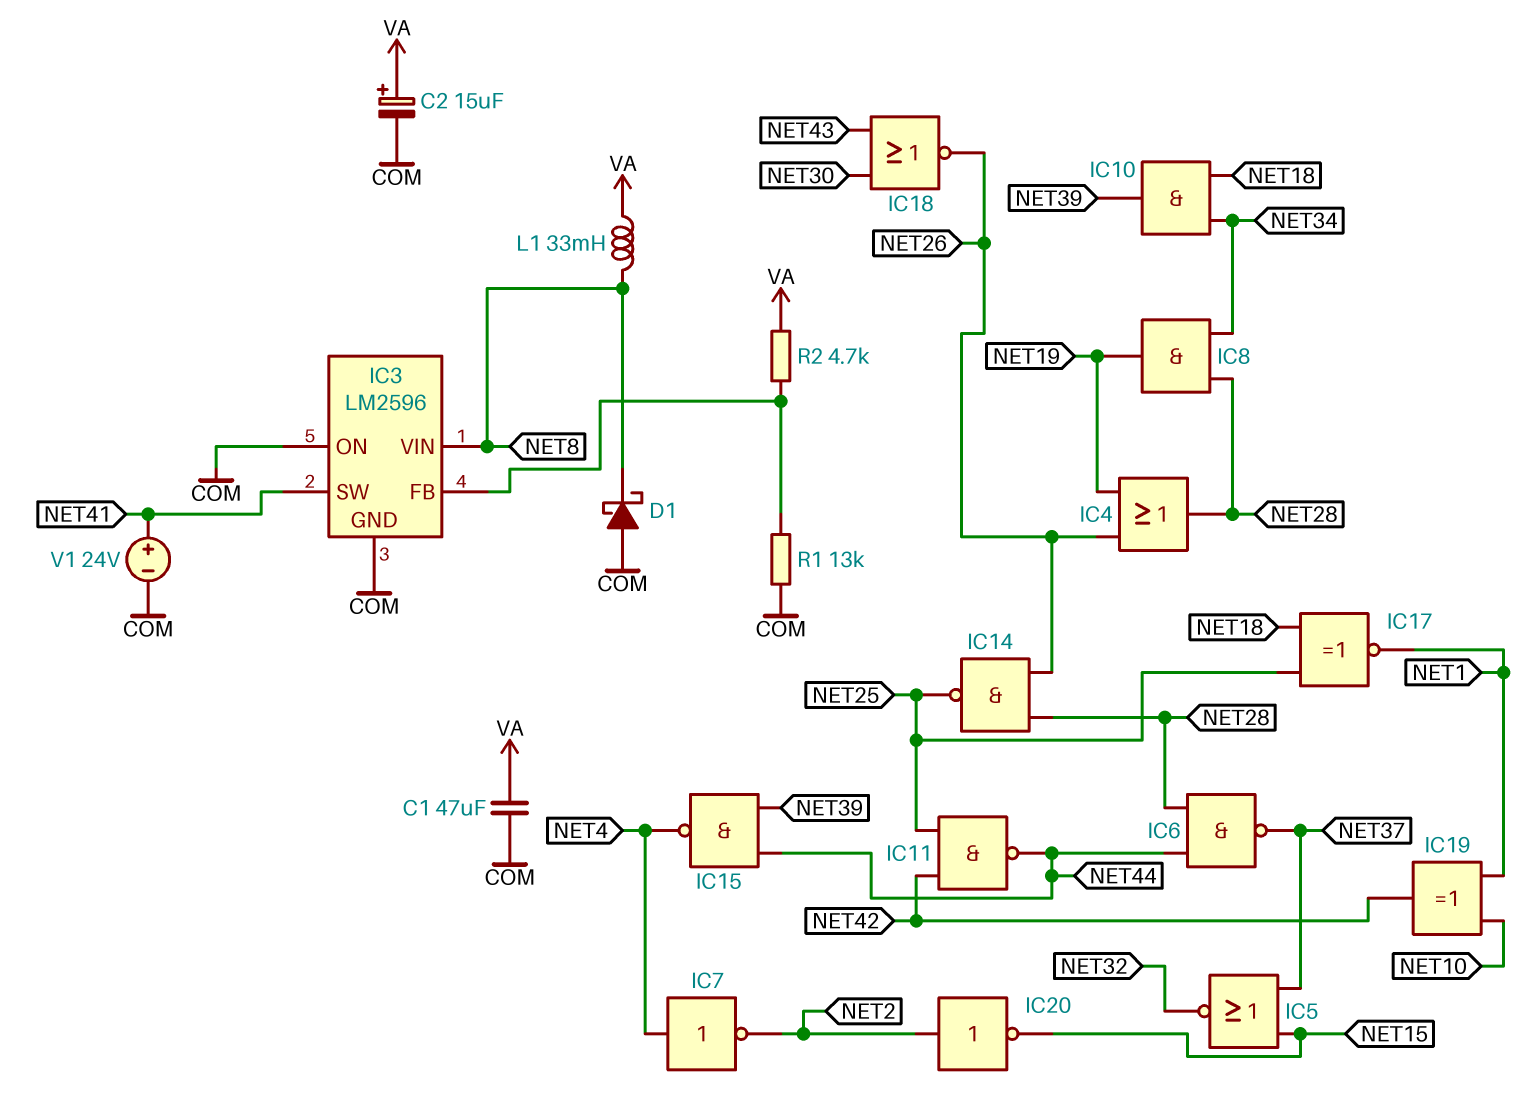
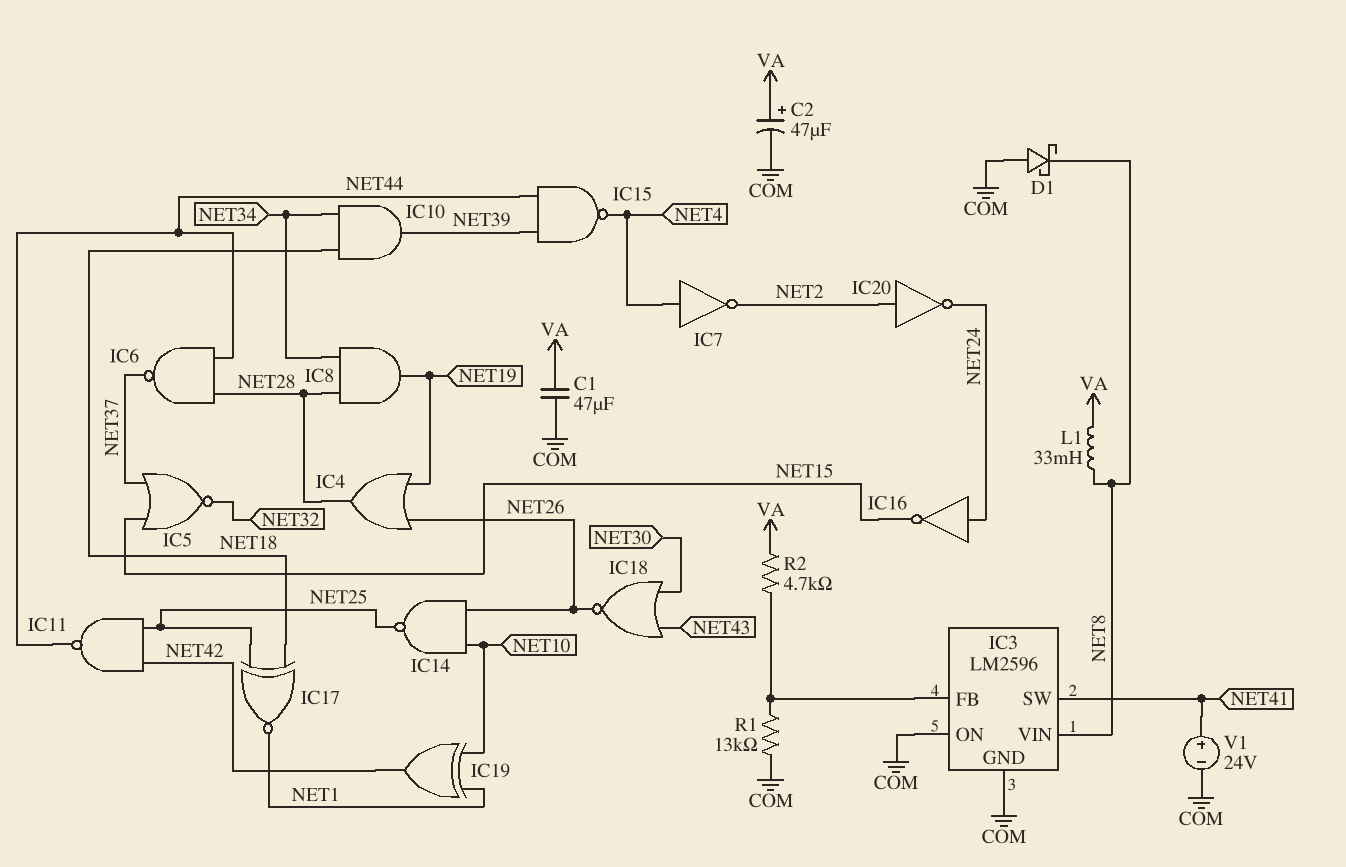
C2: 15uF (plus VA, minus COM) -> 47uF (plus VA, minus COM)
IC14: NAND (in NET26, in NET28, out NET25) -> NAND (in NET10, in NET26, out NET25)
IC16: none -> NOT (in NET24, out NET15)
IC20: NOT (in NET2, out NET15) -> NOT (in NET2, out NET24)

